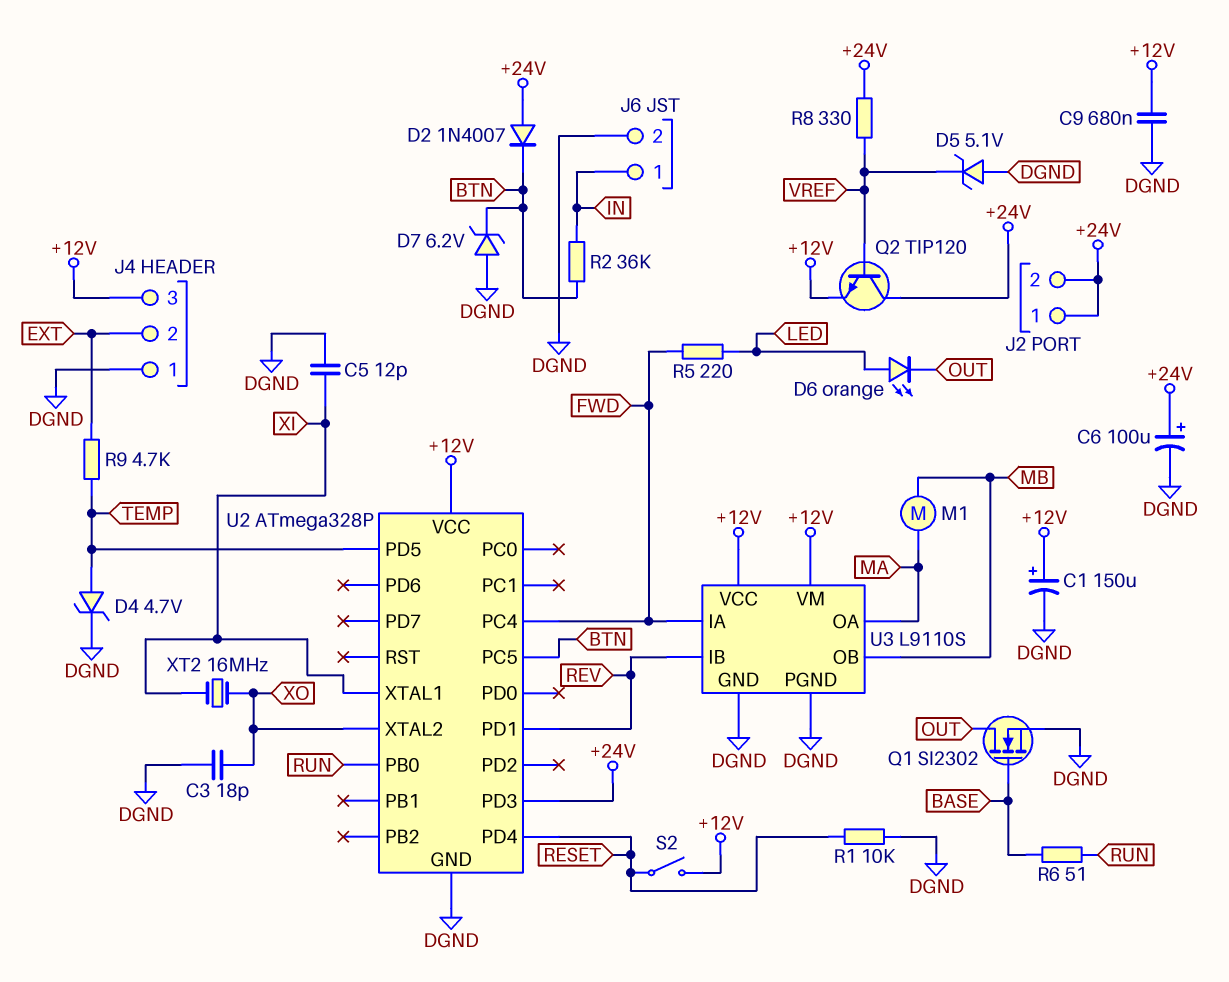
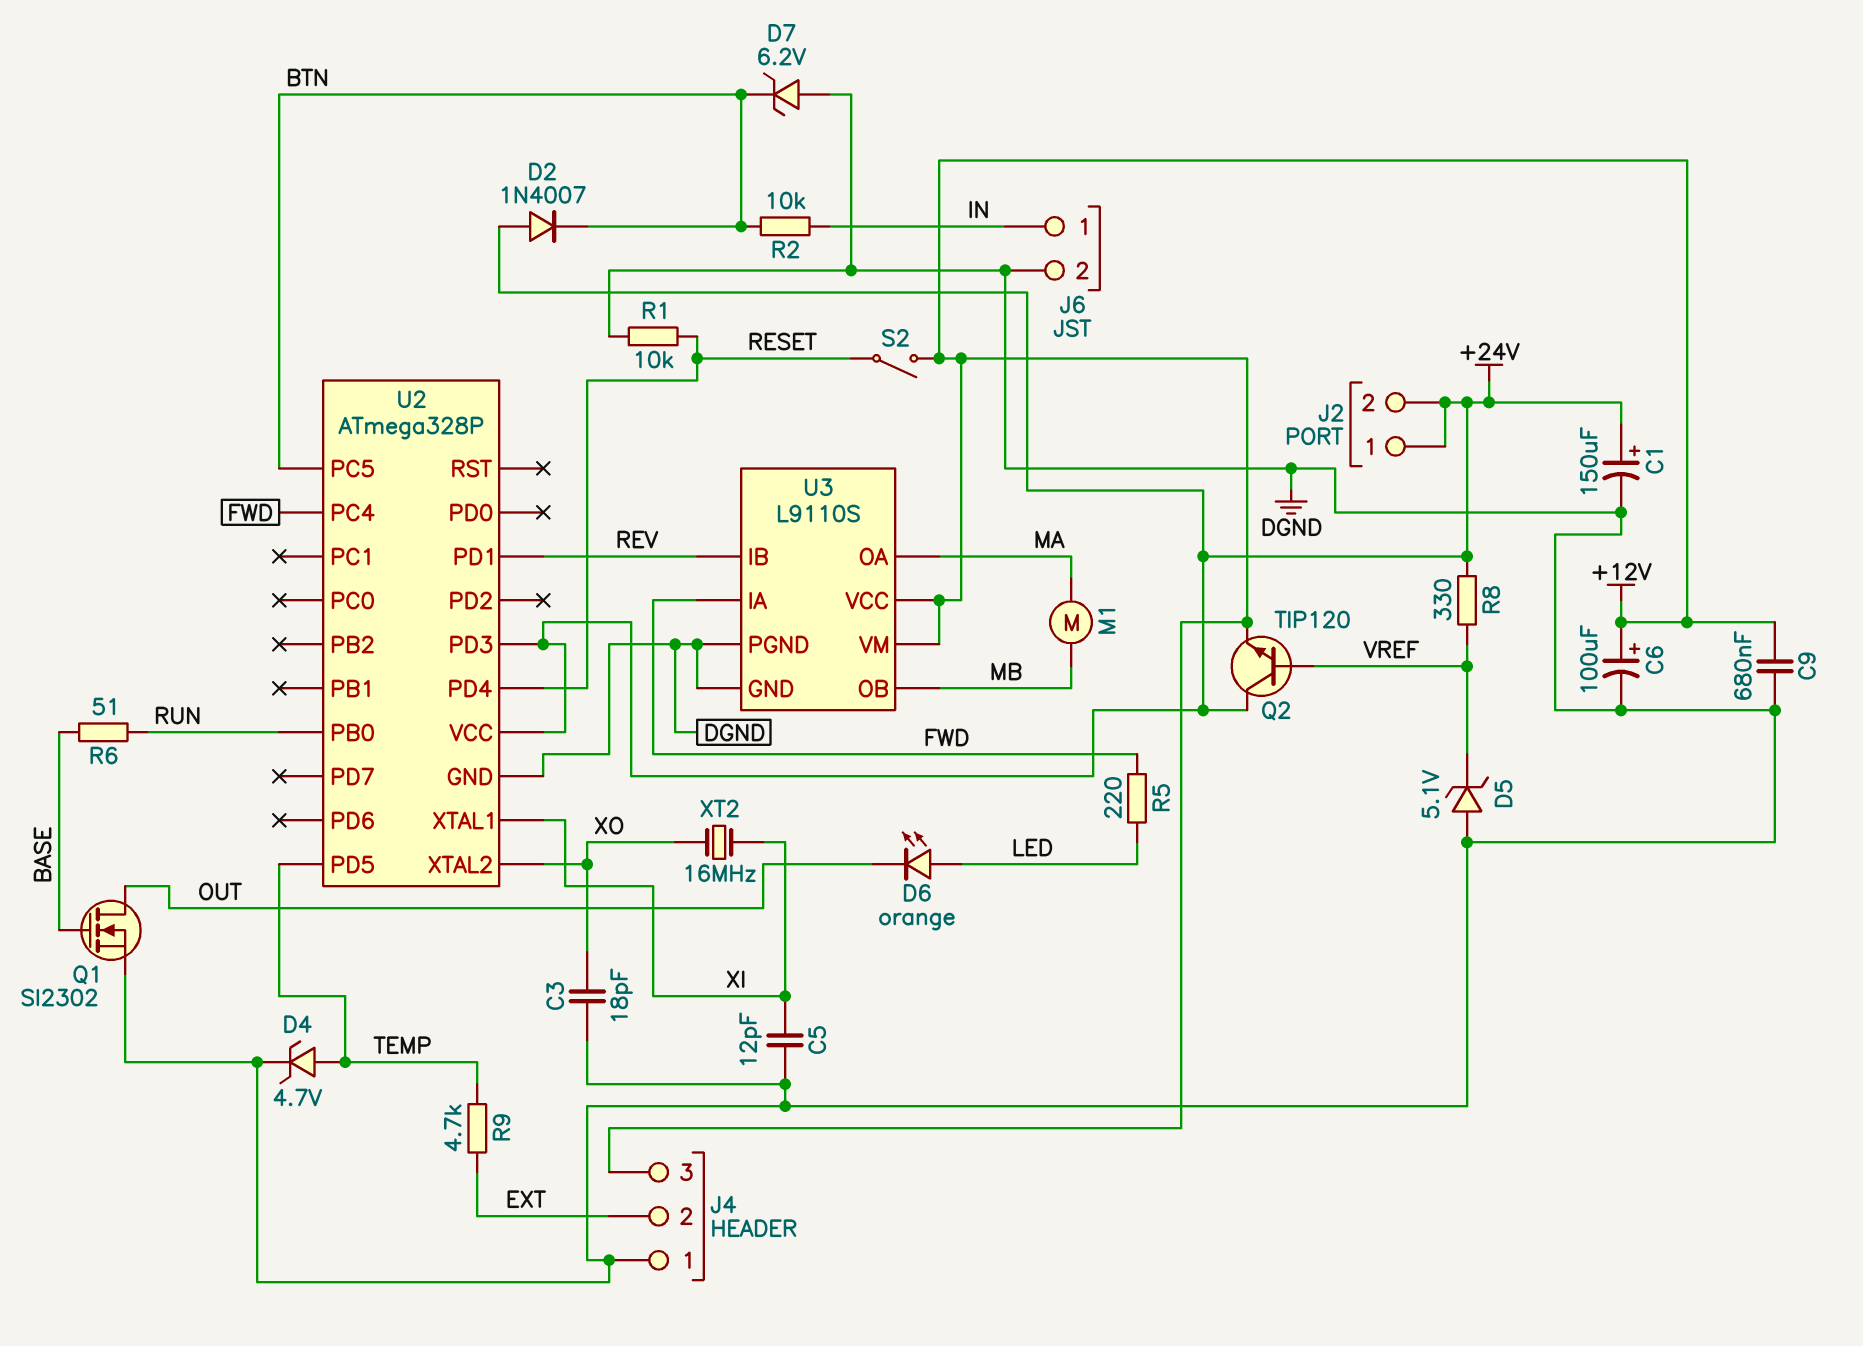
C1: 150uF (plus +12V, minus DGND) -> 150uF (plus +24V, minus DGND)
C6: 100uF (plus +24V, minus DGND) -> 100uF (plus +12V, minus DGND)
R2: 36k (BTN, IN) -> 10k (BTN, IN)
U2 pin VCC: +12V -> +24V

